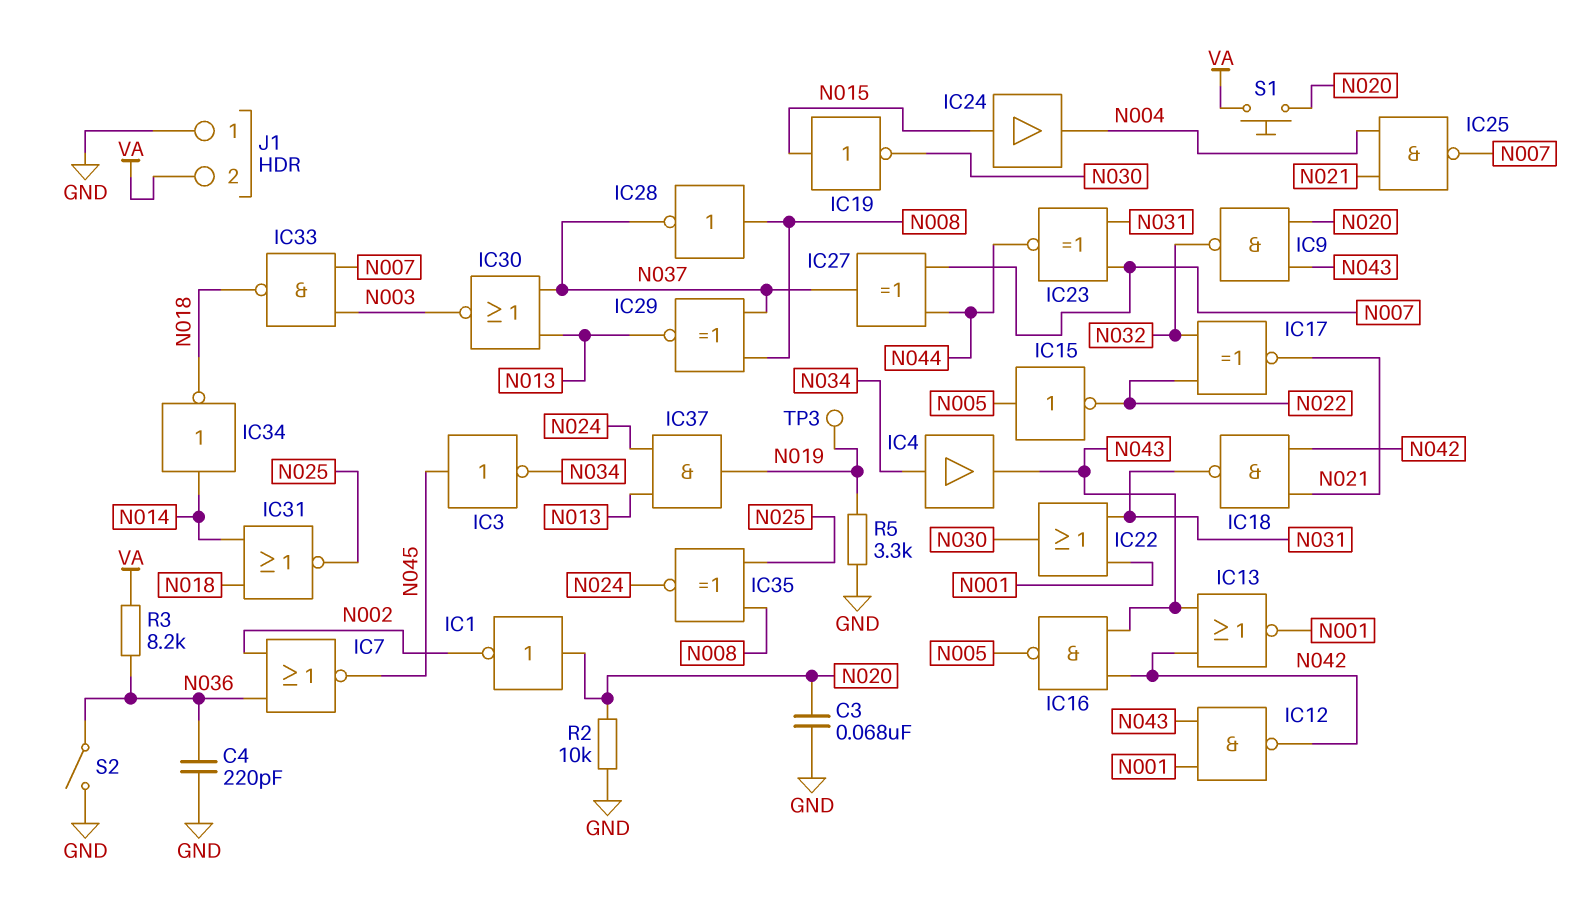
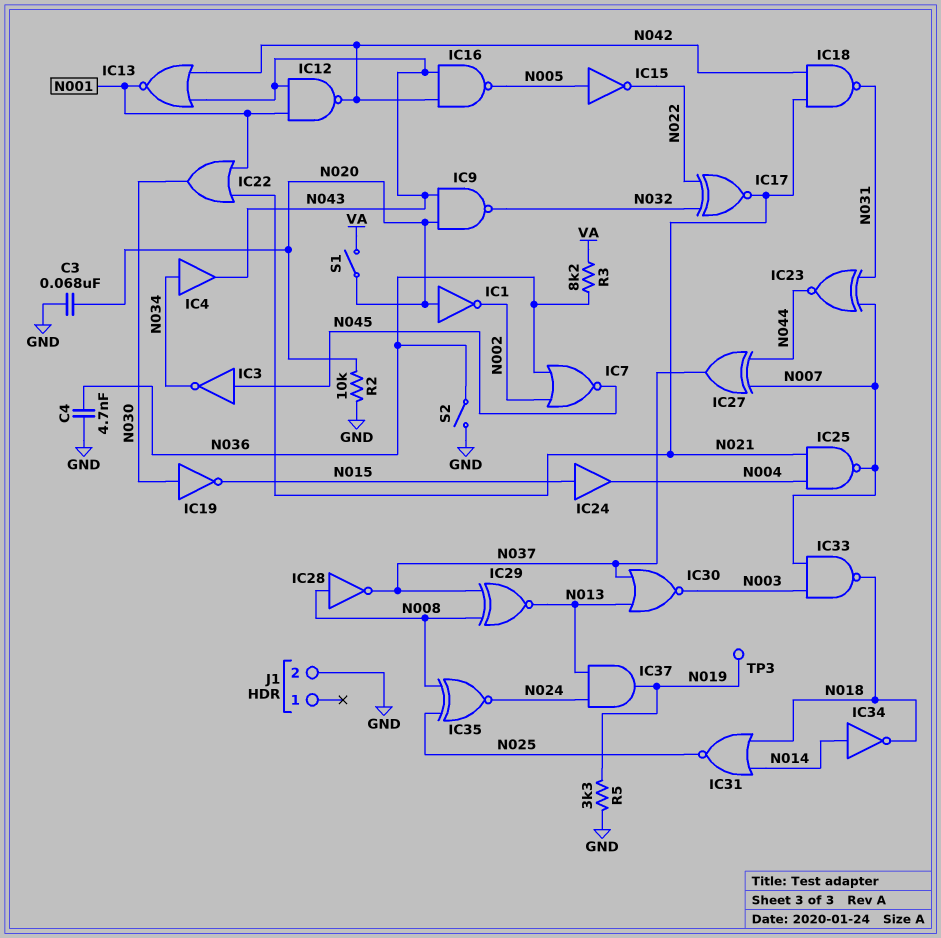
C4: 220pF (GND, N036) -> 4.7nF (GND, N036)
IC19: NOT (in N015, out N030) -> NOT (in N030, out N015)
IC22: OR (in N001, in N031, out N030) -> OR (in N001, in N021, out N030)
J1 pin 1: GND -> none
J1 pin 2: VA -> GND
S1: button (N020, VA) -> switch (N020, VA)

